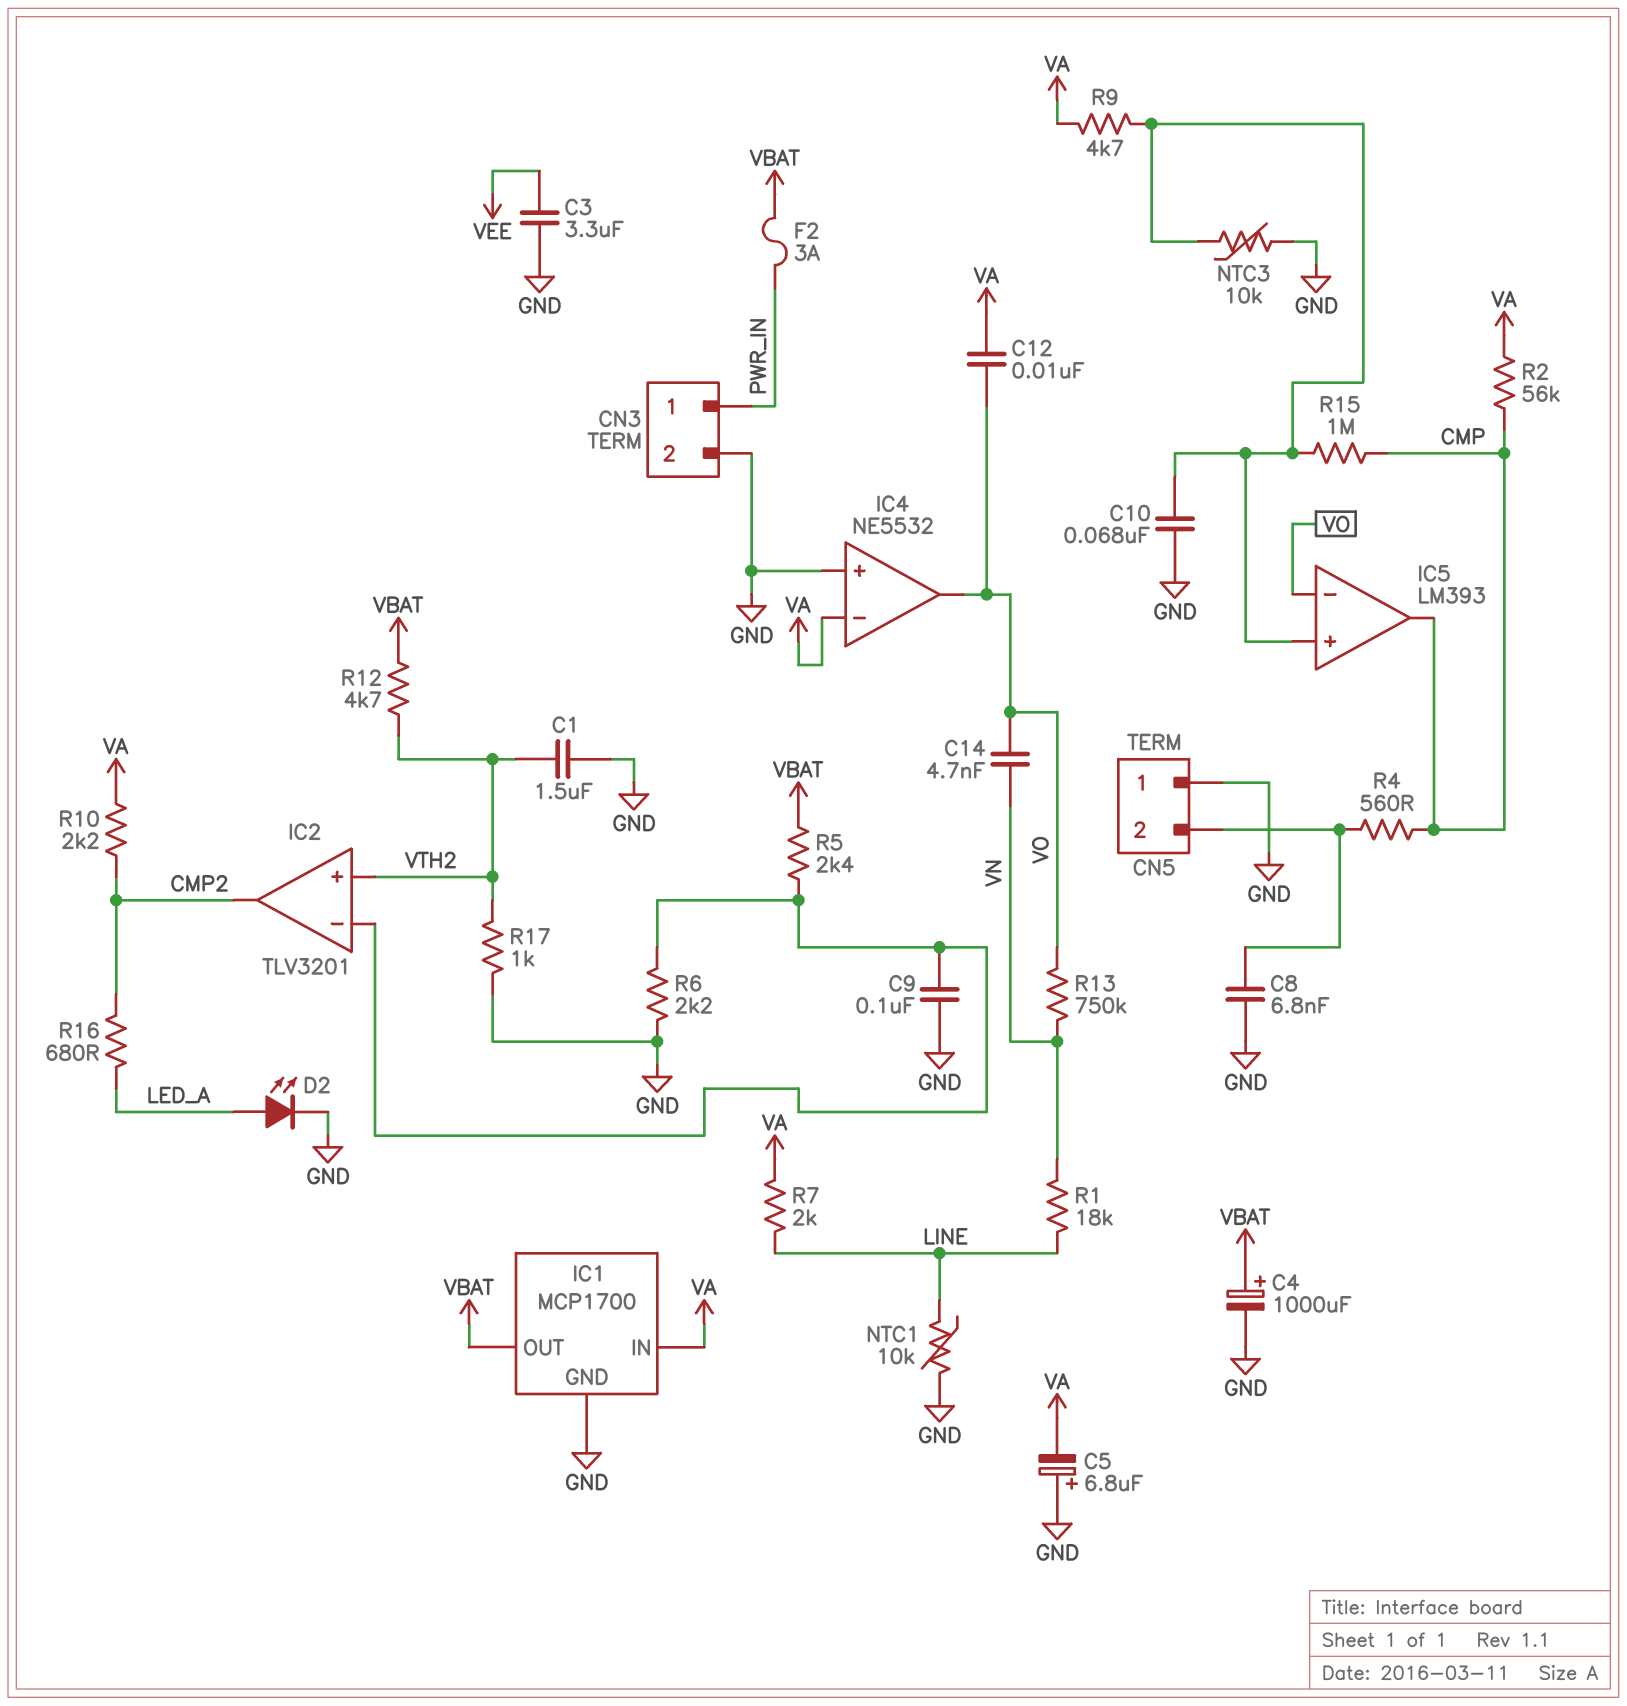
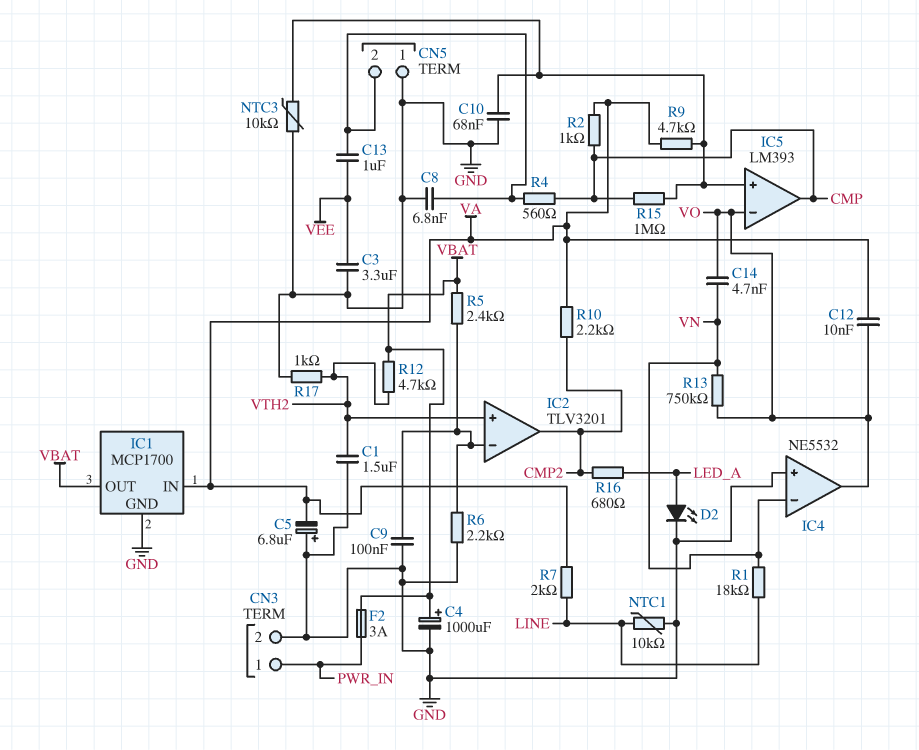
C13: none -> 1uF (CN5/2, VEE)
IC4 pin in-: VA -> VN
R2: 56k (CMP, VA) -> 1k (CMP, VA)

